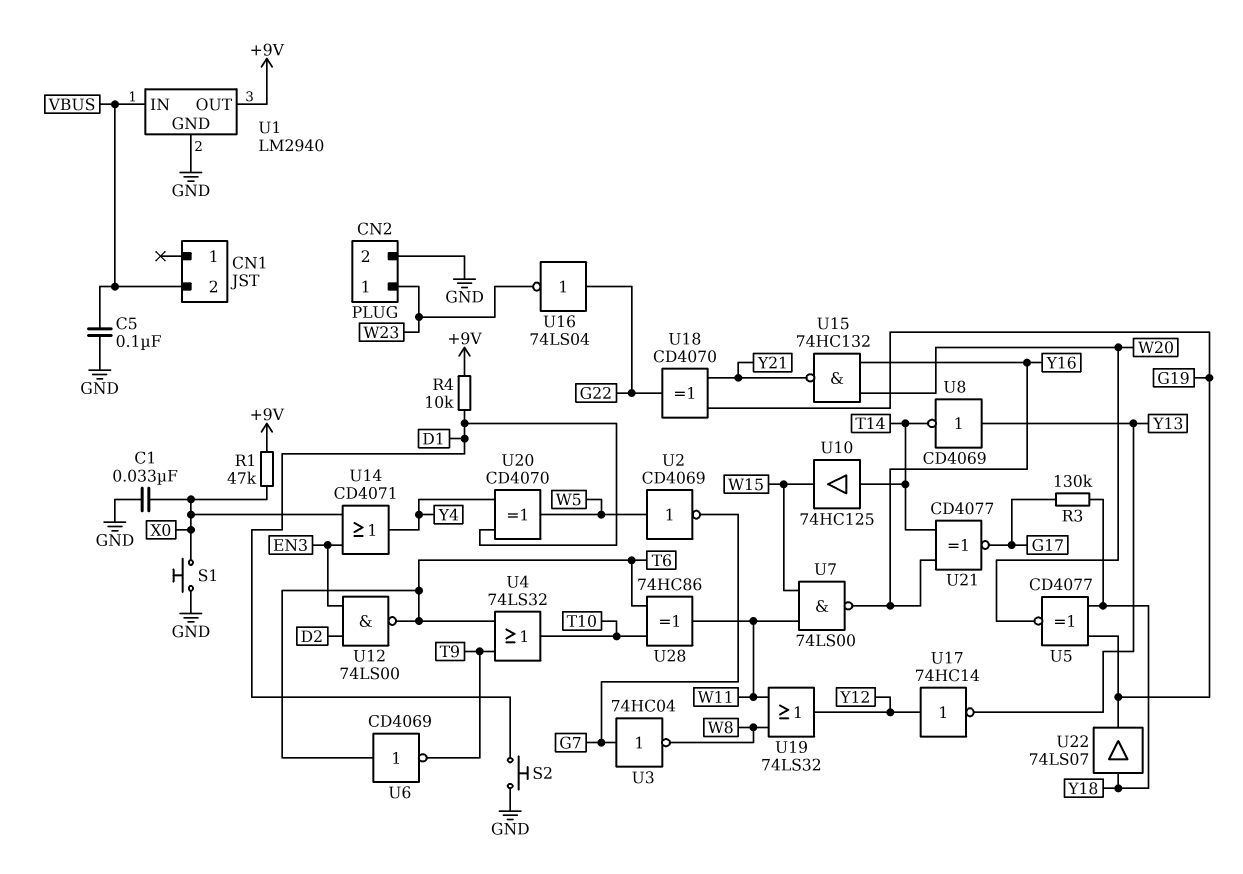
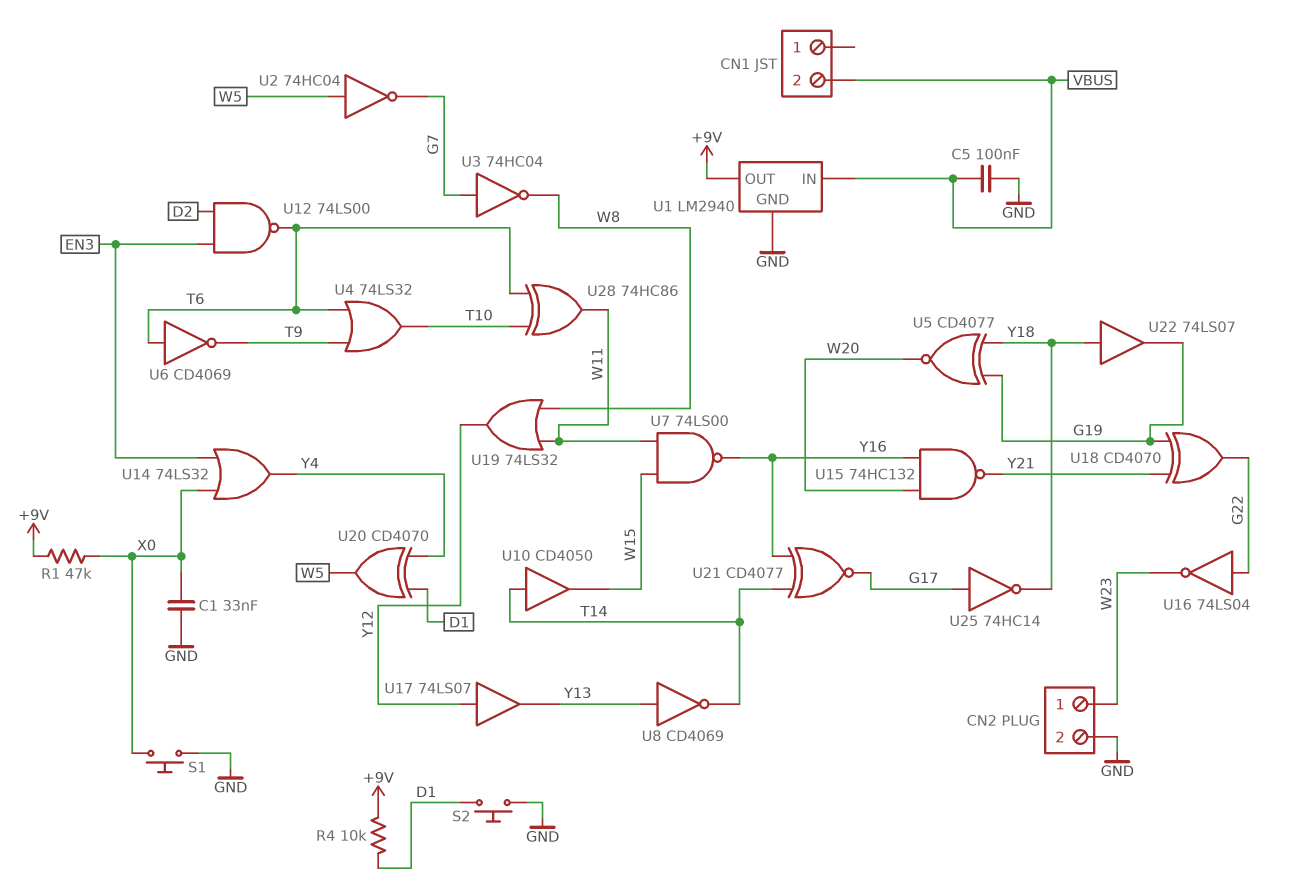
R3: 130k (G17, Y18) -> none
U2: NOT CD4069 (in W5, out G7) -> NOT 74HC04 (in W5, out G7)
U10: buffer 74HC125 (in T14, out W15) -> buffer CD4050 (in T14, out W15)
U14: OR CD4071 (in EN3, in X0, out Y4) -> OR 74LS32 (in EN3, in X0, out Y4)
U17: NOT 74HC14 (in Y12, out Y13) -> buffer 74LS07 (in Y12, out Y13)
U25: none -> NOT 74HC14 (in G17, out Y18)

